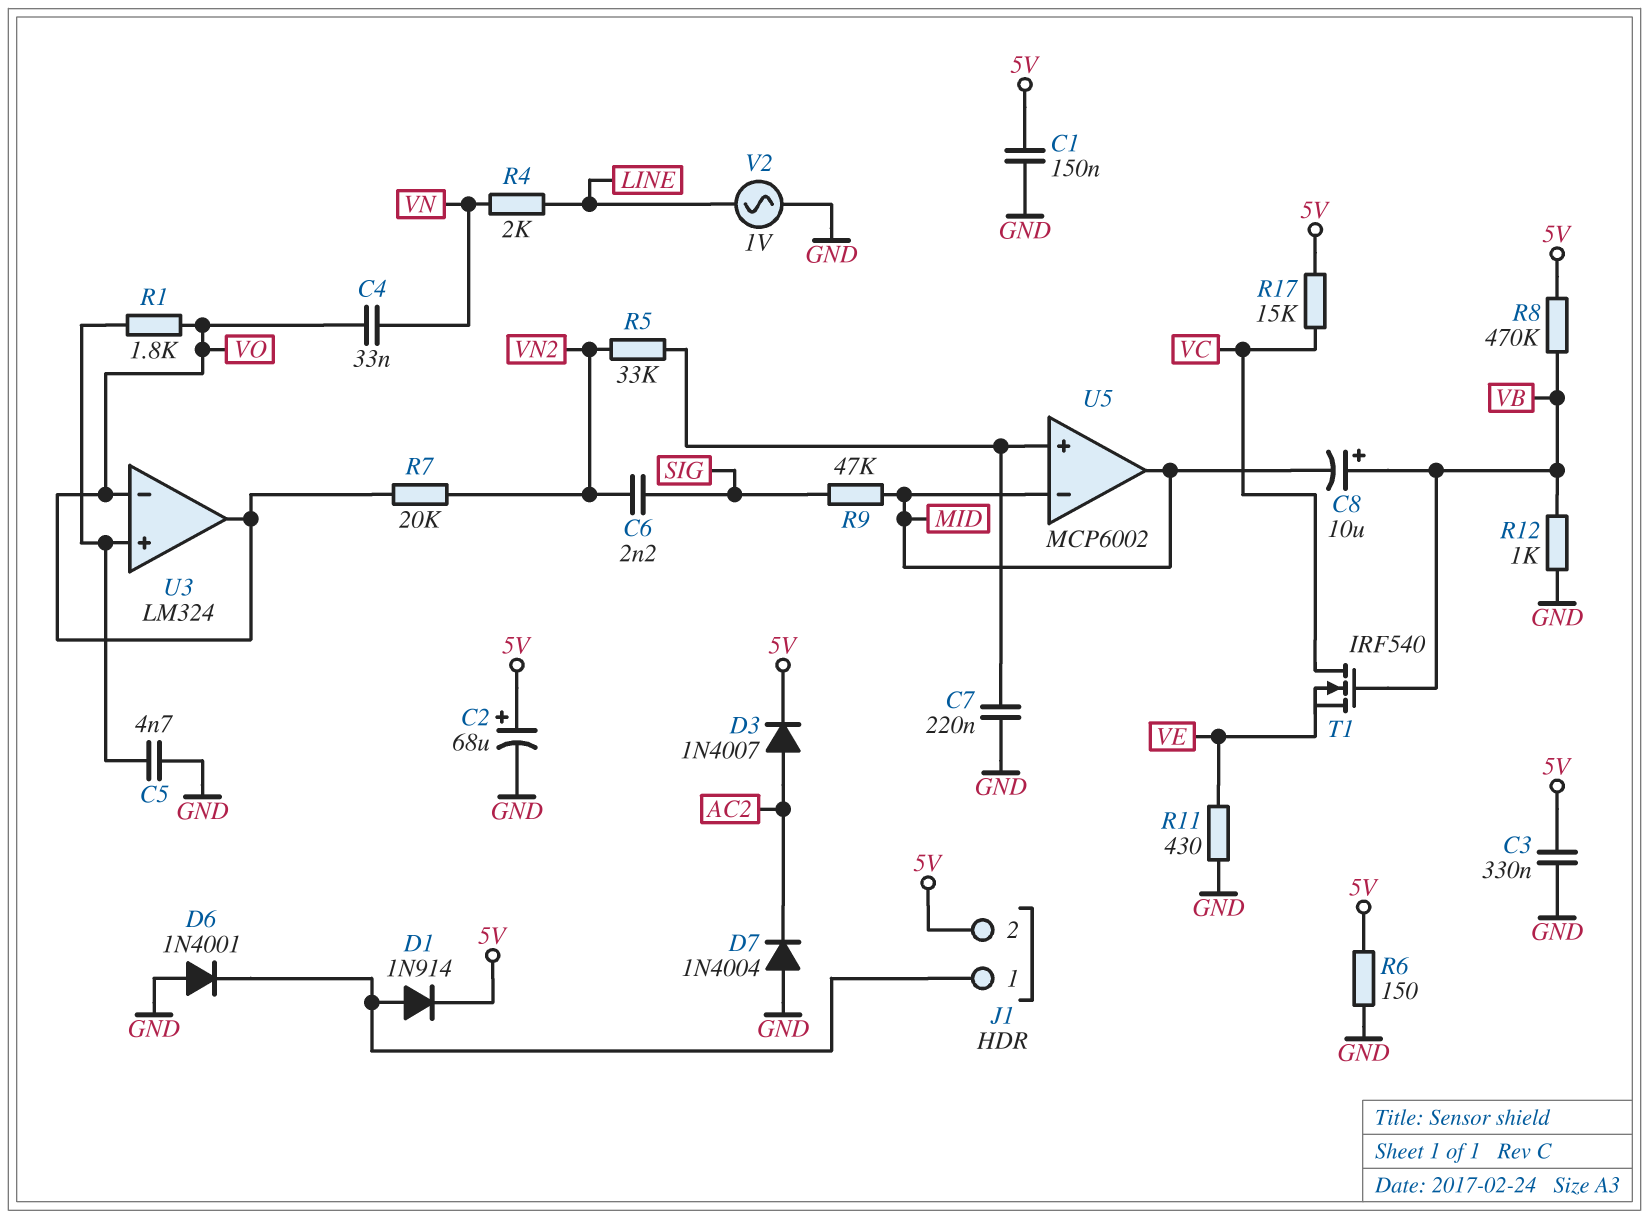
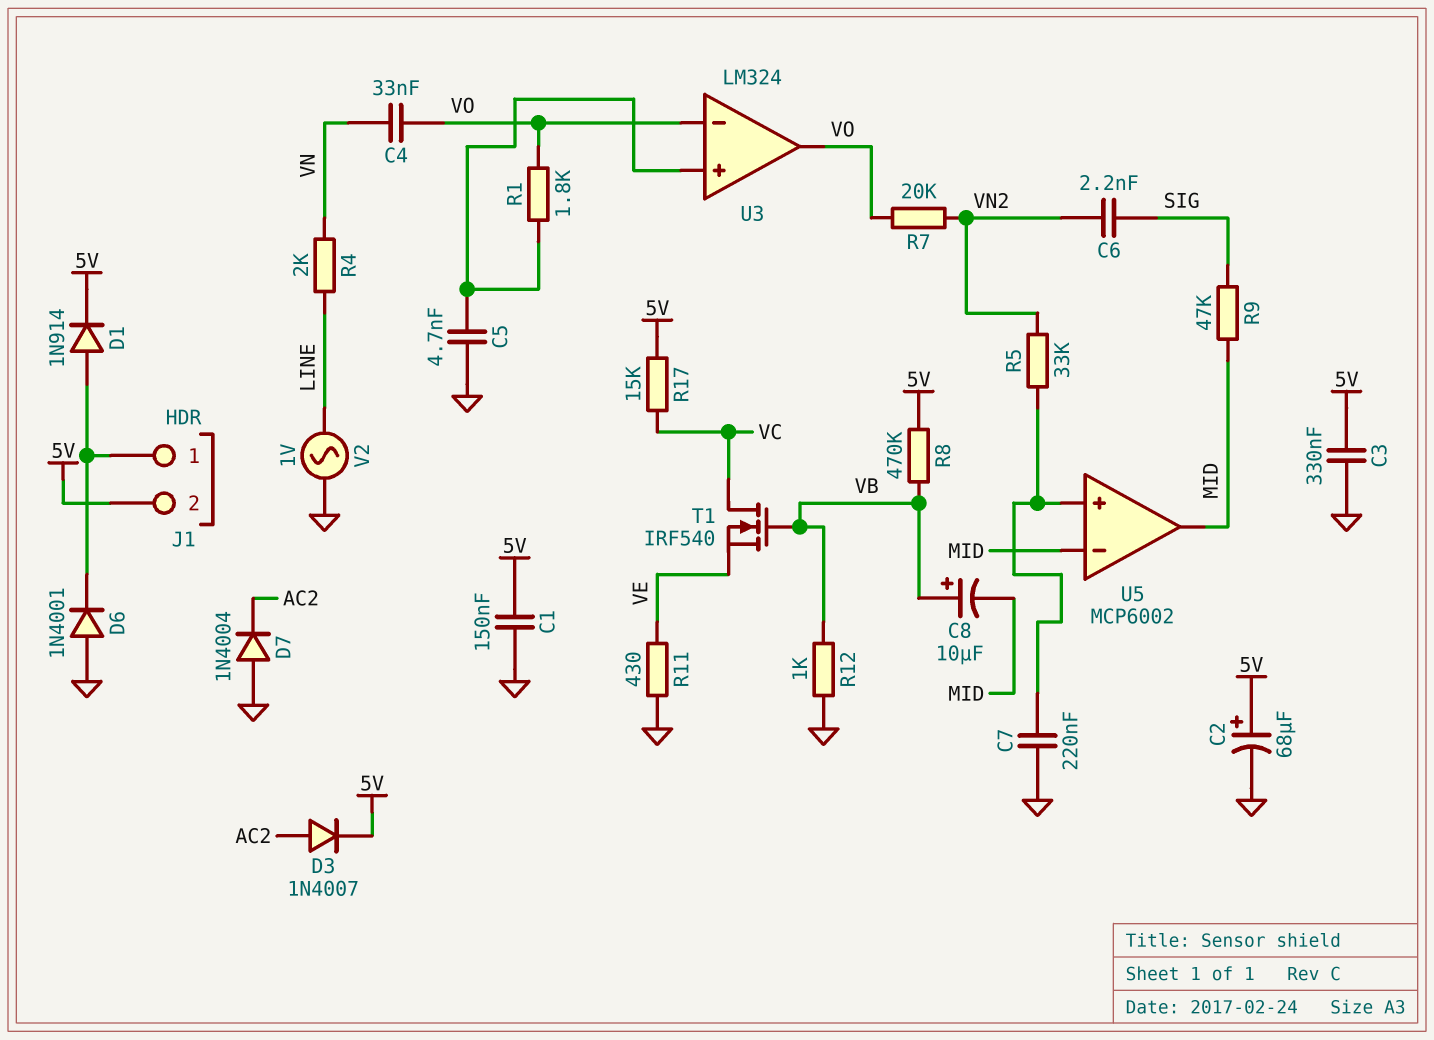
R6: 150 (5V, GND) -> none

